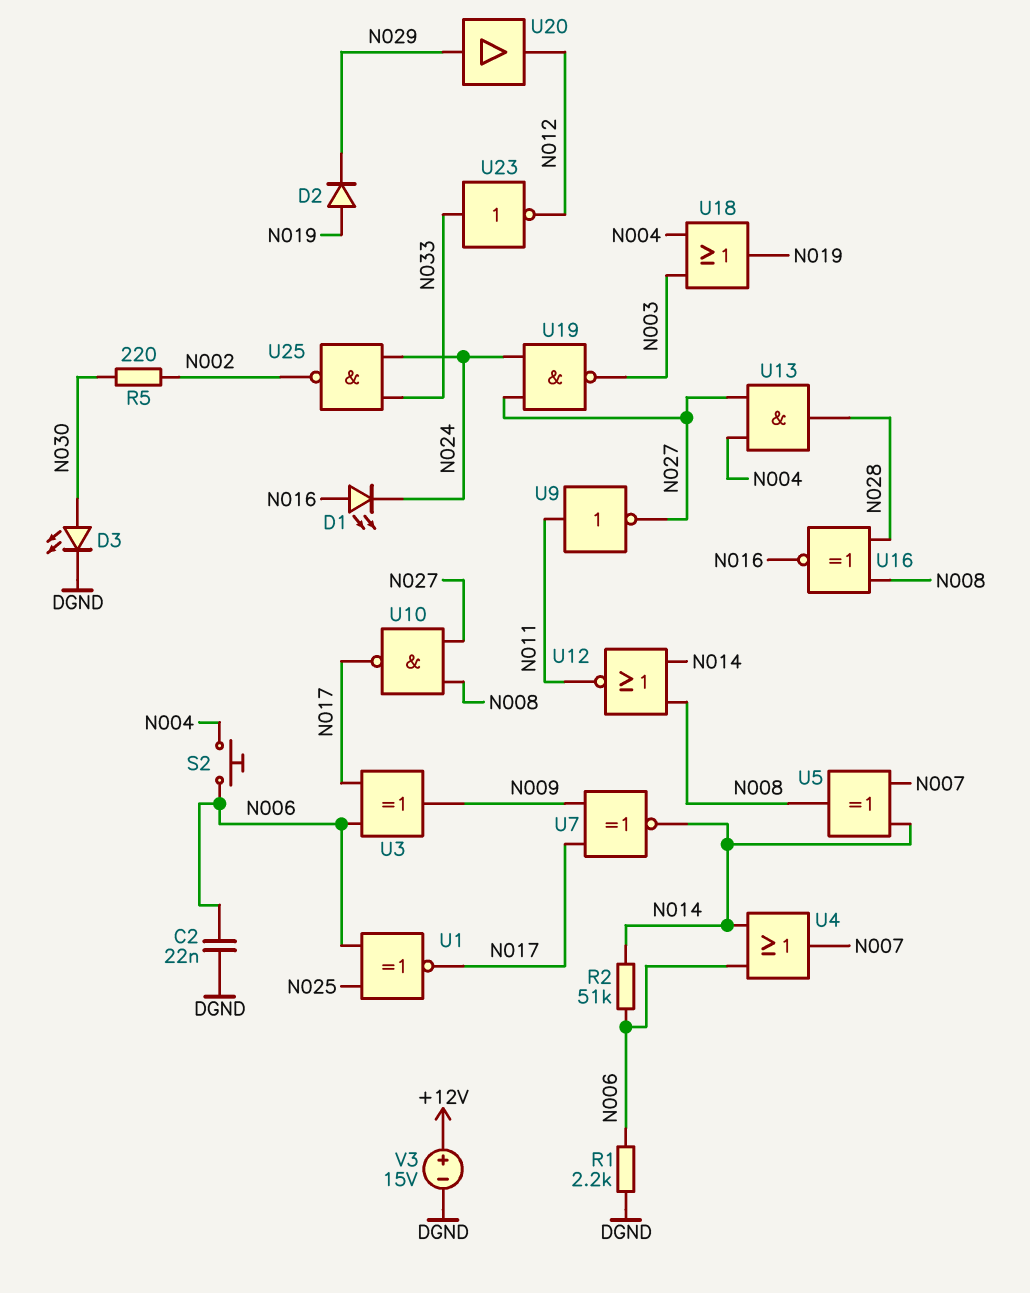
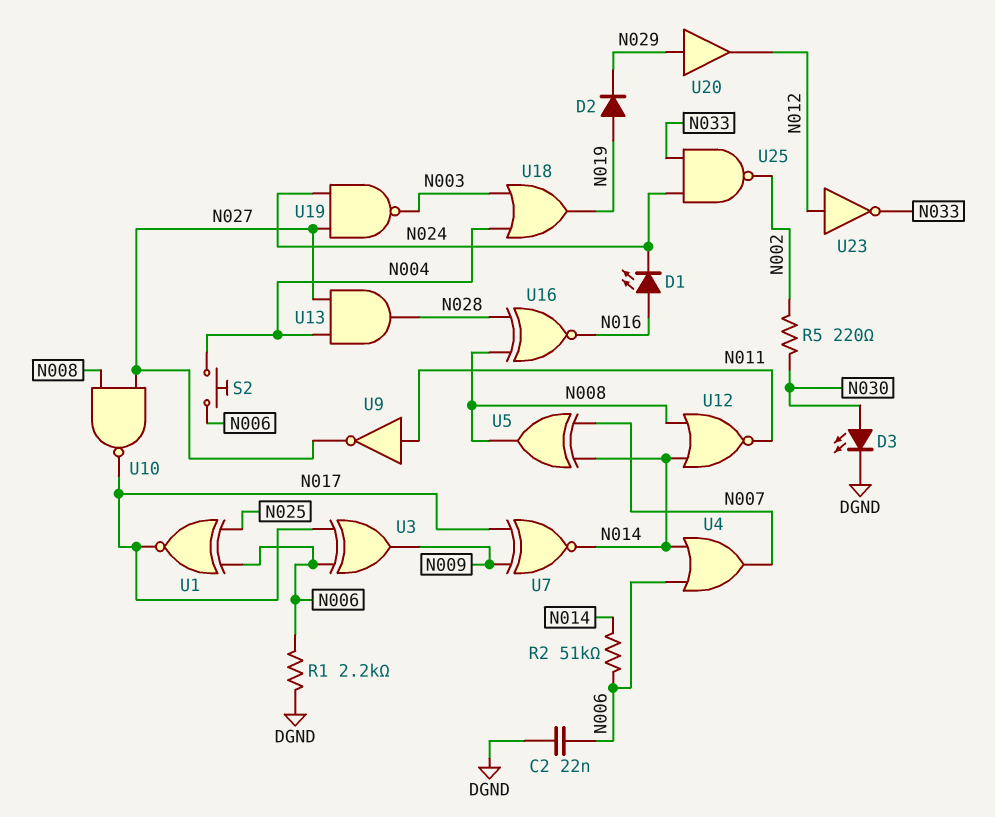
U23: NOT (in N033, out N012) -> NOT (in N012, out N033)
V3: 15V (plus +12V, minus DGND) -> none

